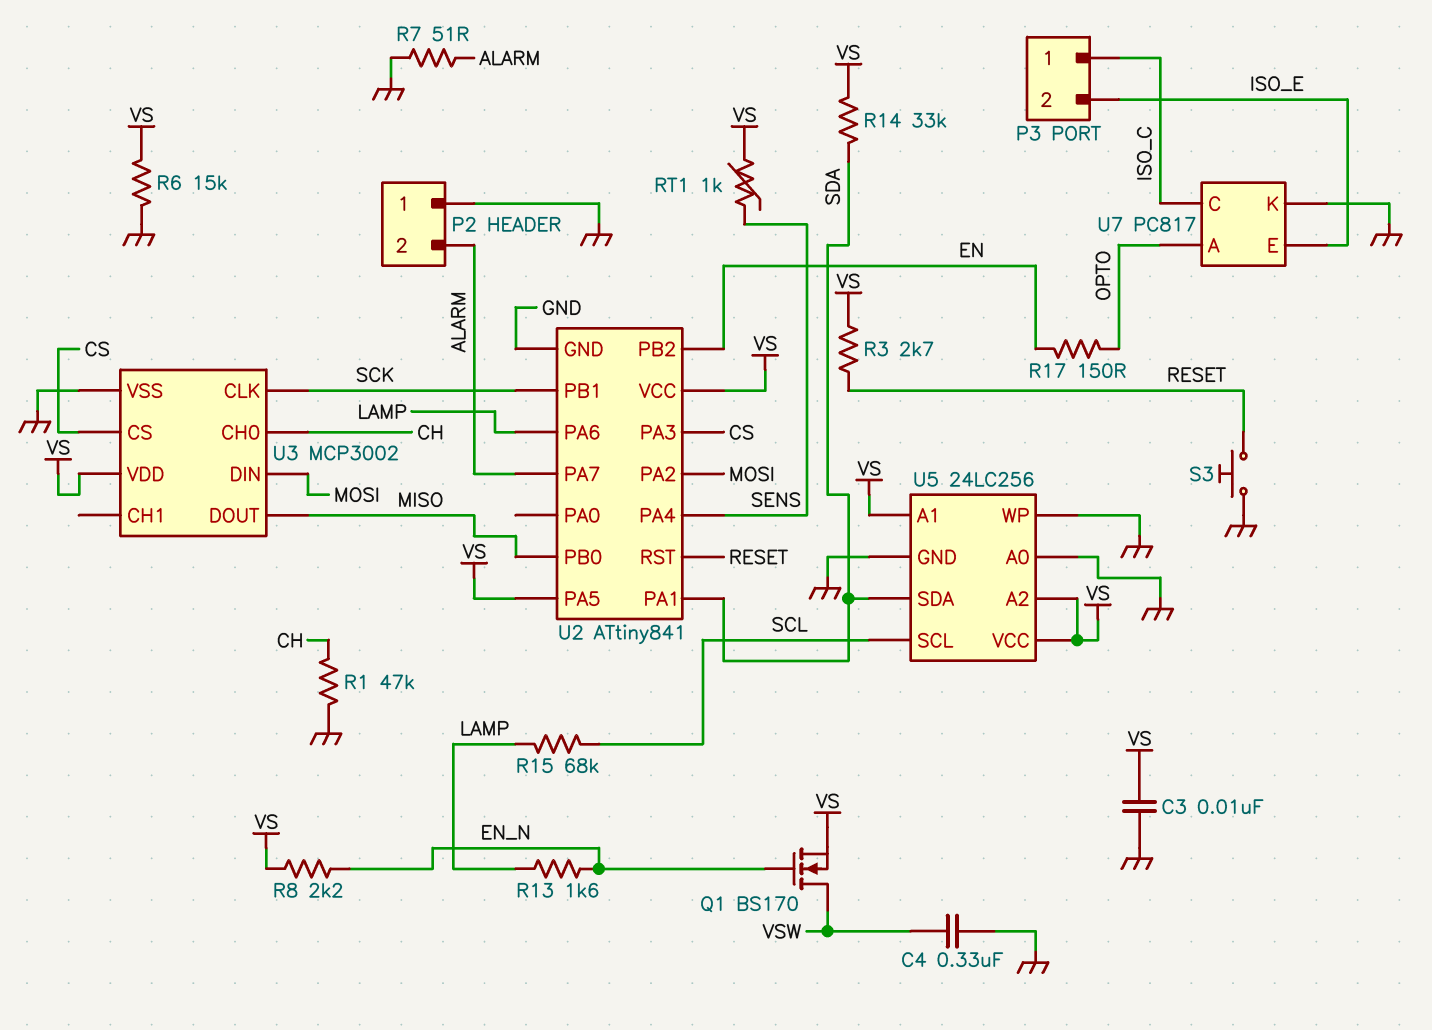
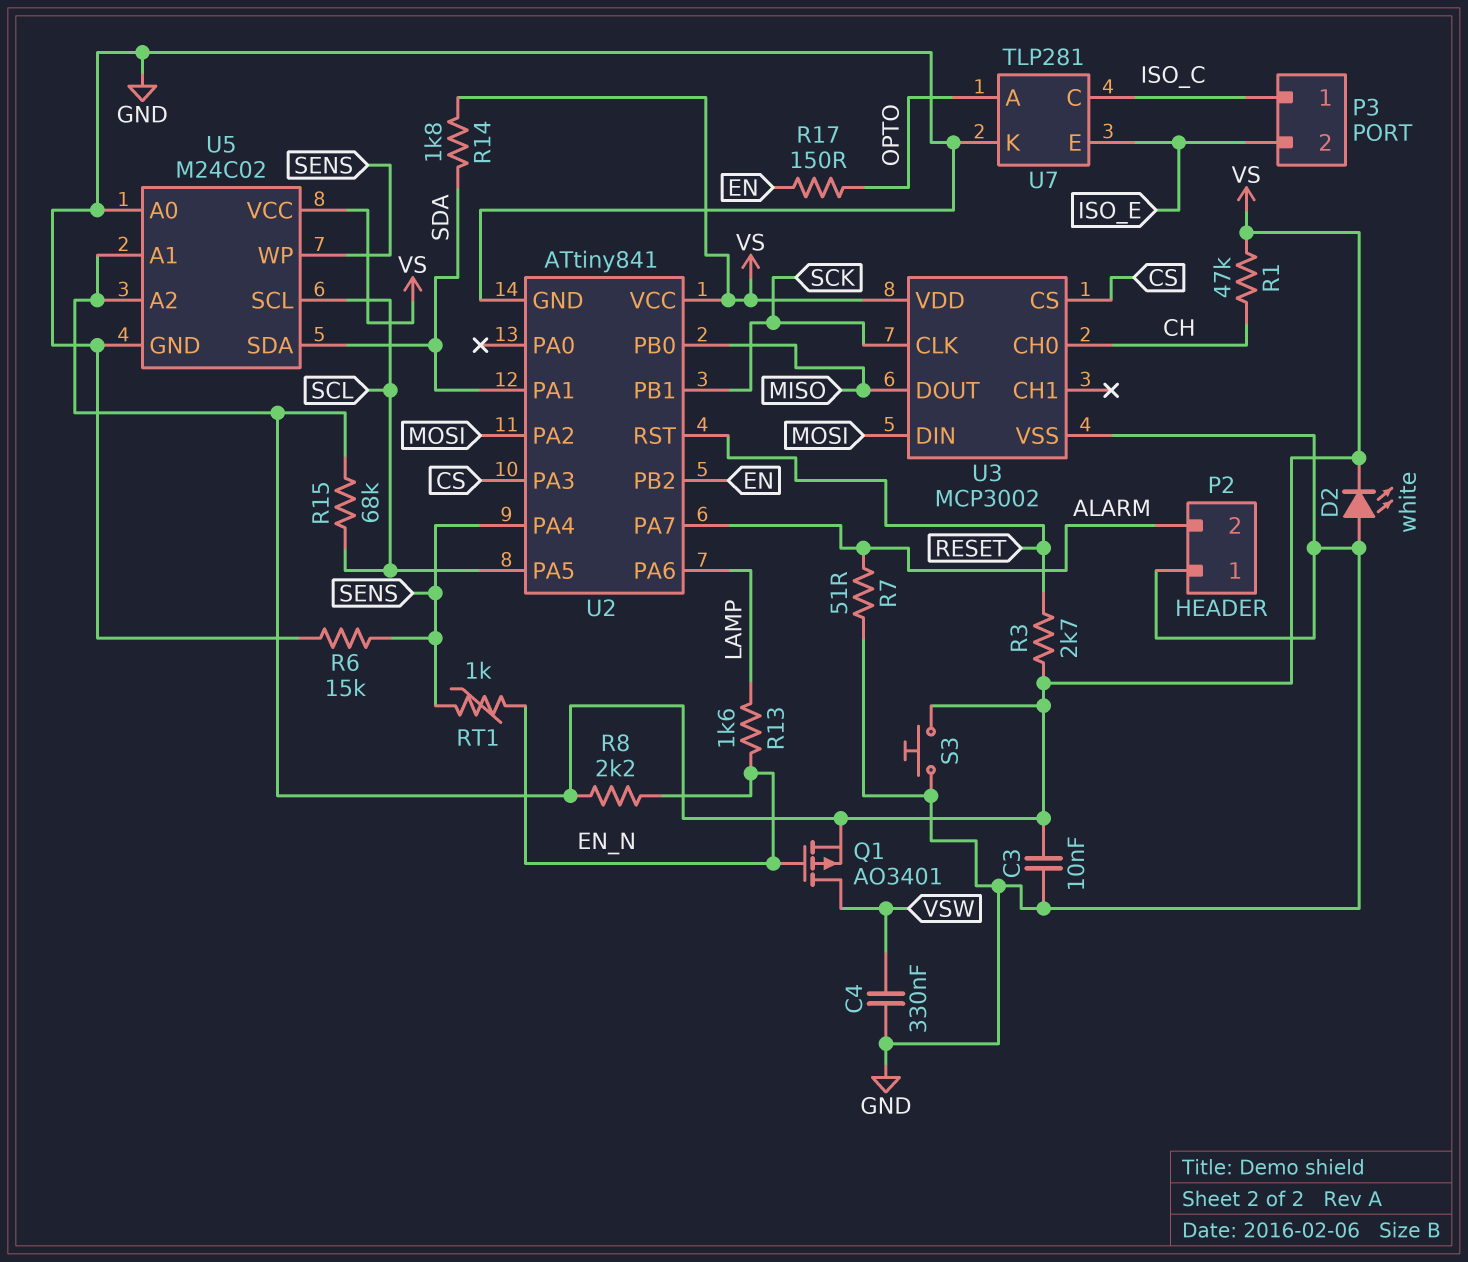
D2: none -> LED white (A GND, K VS)
Q1: NMOS BS170 (G EN_N, D VSW, S VS) -> PMOS AO3401 (G EN_N, D VSW, S VS)
R1: 47k (CH, GND) -> 47k (CH, VS)
R6: 15k (GND, VS) -> 15k (GND, SENS)
R14: 33k (SDA, VS) -> 1.8k (SDA, VS)
R15: 68k (LAMP, SCL) -> 68k (SCL, VS)
RT1: 1k (SENS, VS) -> 1k (EN_N, SENS)
S3: button (GND, RESET) -> button (GND, VS)
U2 pin PA5: VS -> SCL
U5: 24LC256 -> M24C02
U5 pin WP: GND -> SENS
U7: PC817 -> TLP281

